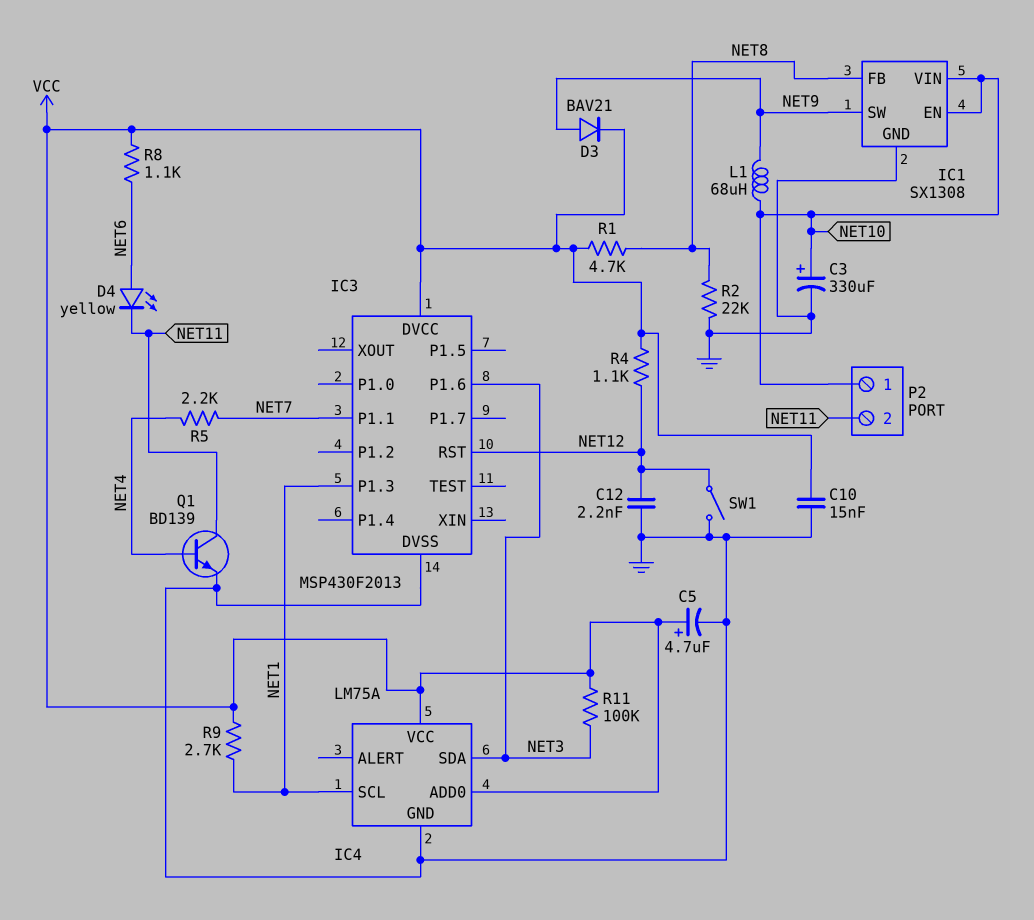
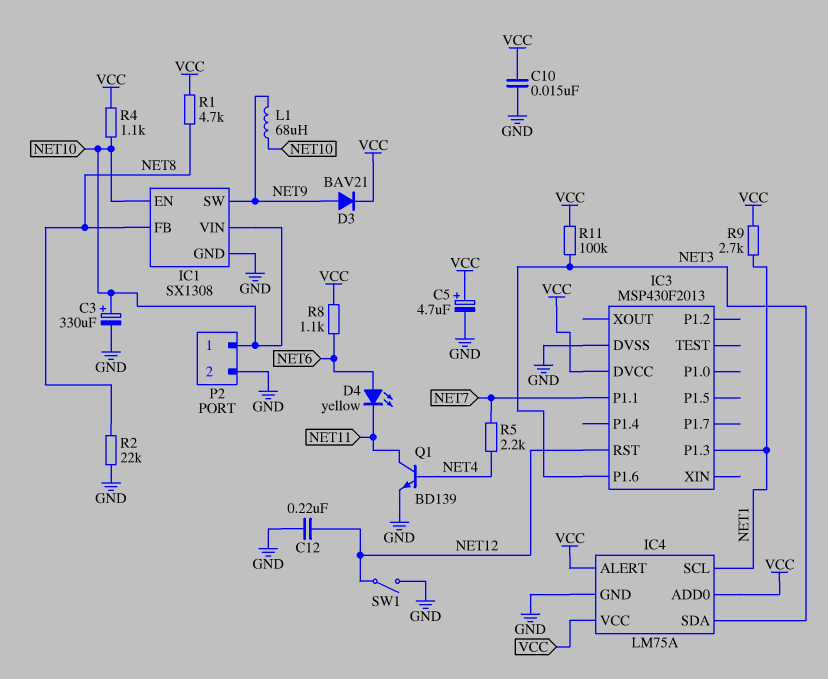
C12: 2.2nF (GND, NET12) -> 220nF (GND, NET12)
IC4 pin ALERT: none -> VCC
P2 pin 2: NET11 -> GND
R4: 1.1k (NET12, VCC) -> 1.1k (NET10, VCC)

